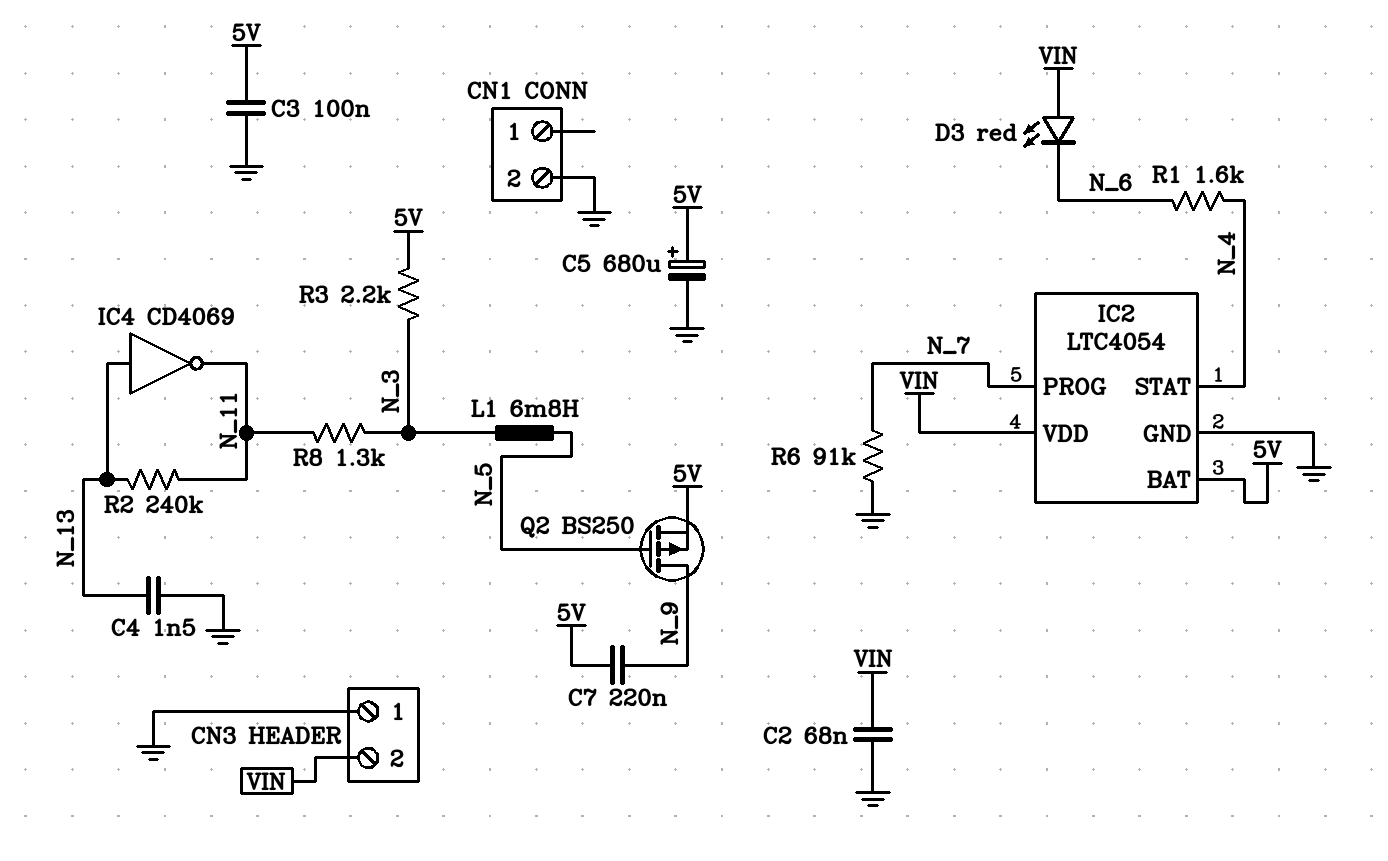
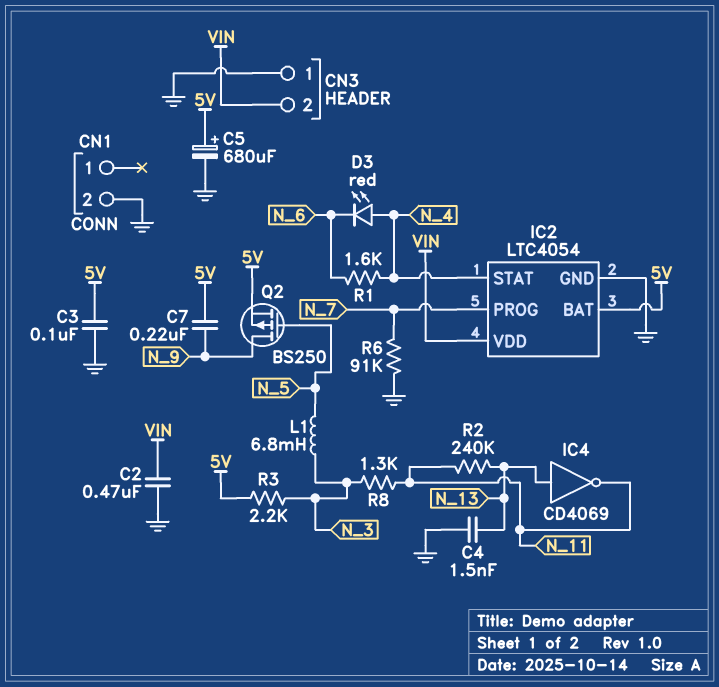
C2: 68nF (GND, VIN) -> 470nF (GND, VIN)
D3: LED red (A VIN, K N_6) -> LED red (A N_4, K N_6)

